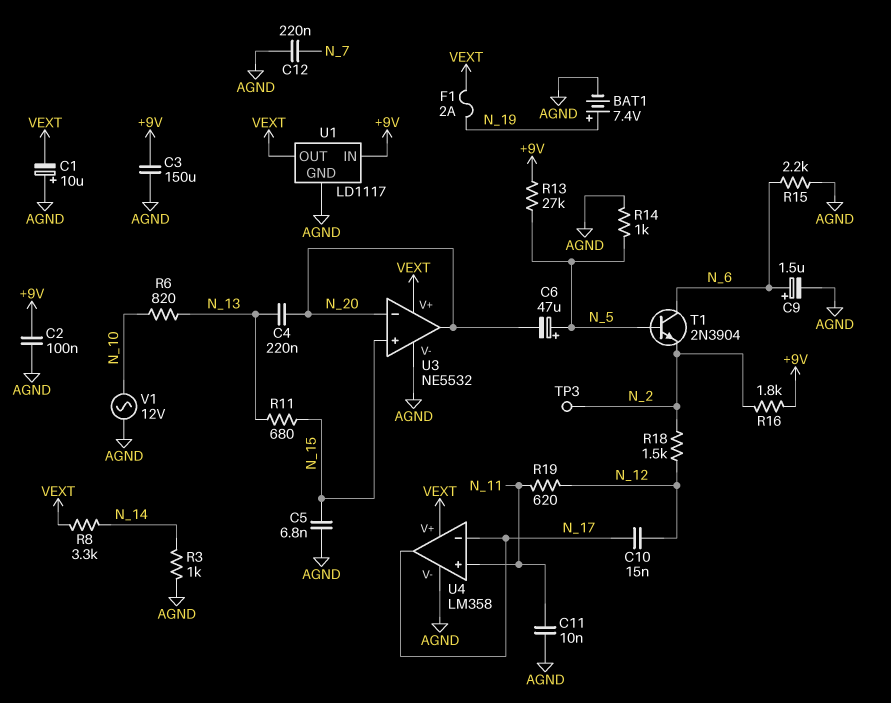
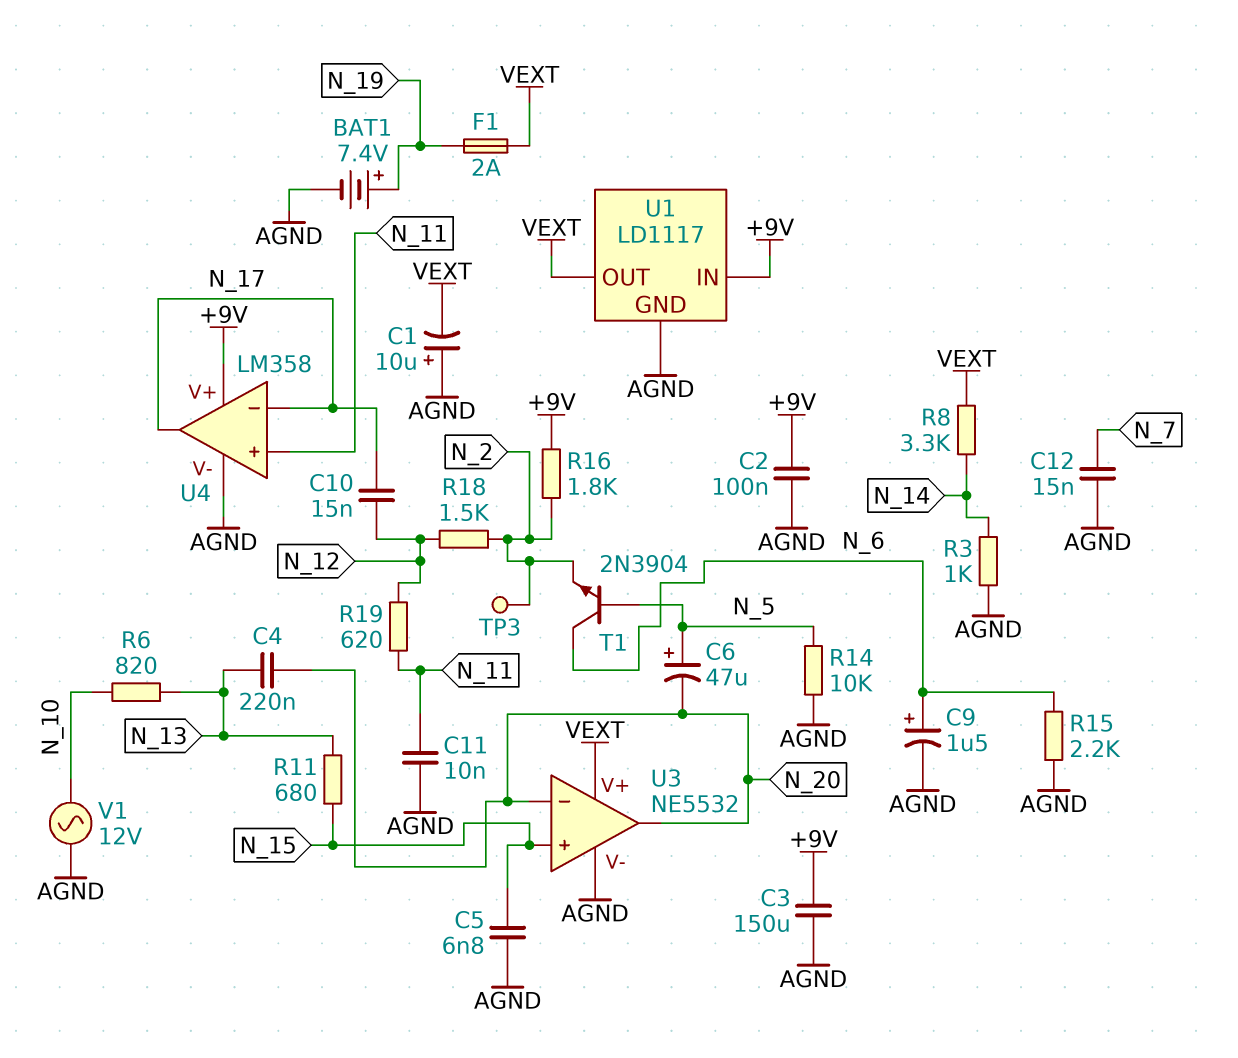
C12: 220nF (AGND, N_7) -> 15nF (AGND, N_7)
R13: 27k (+9V, N_5) -> none
R14: 1k (AGND, N_5) -> 10k (AGND, N_5)
U4 pin V+: VEXT -> +9V

